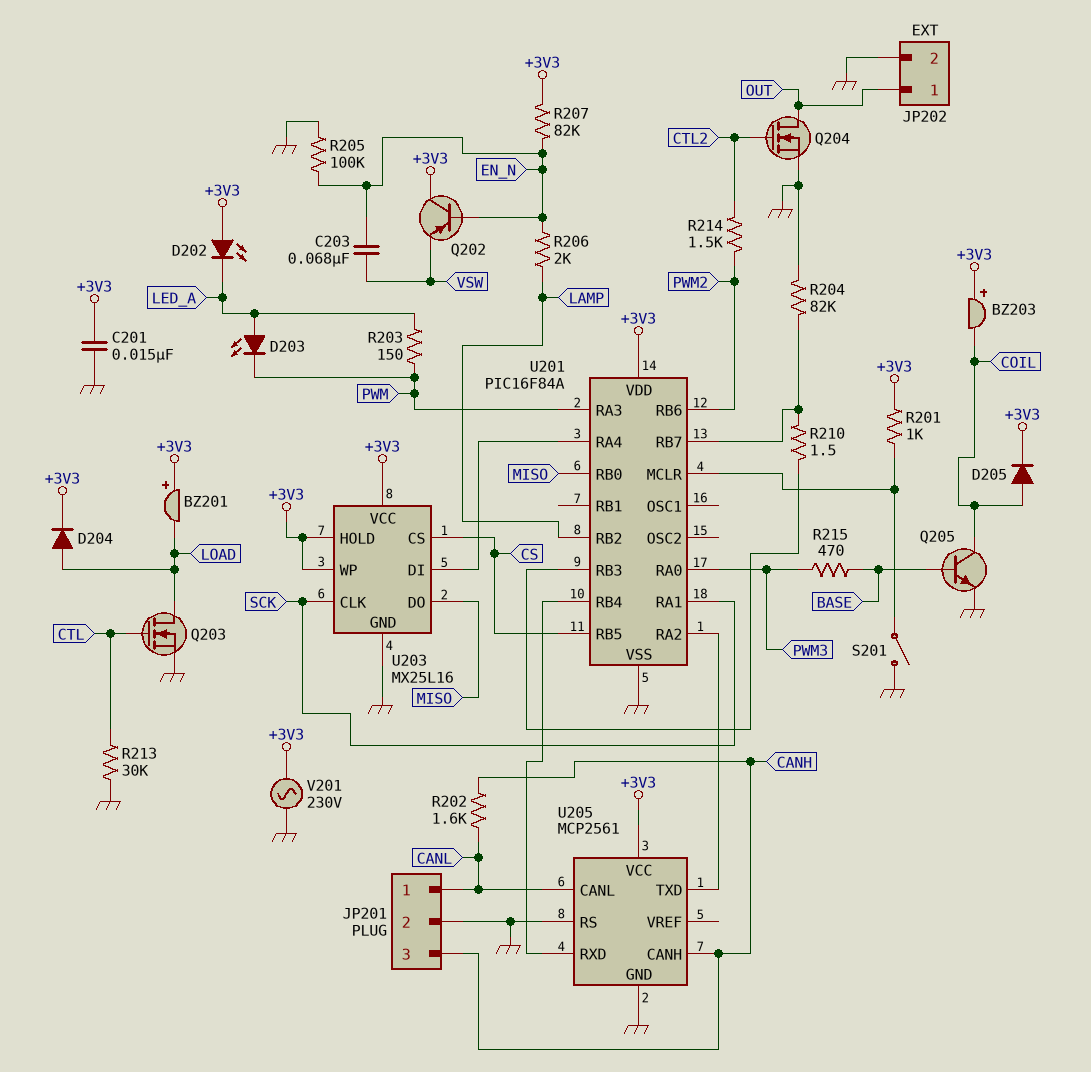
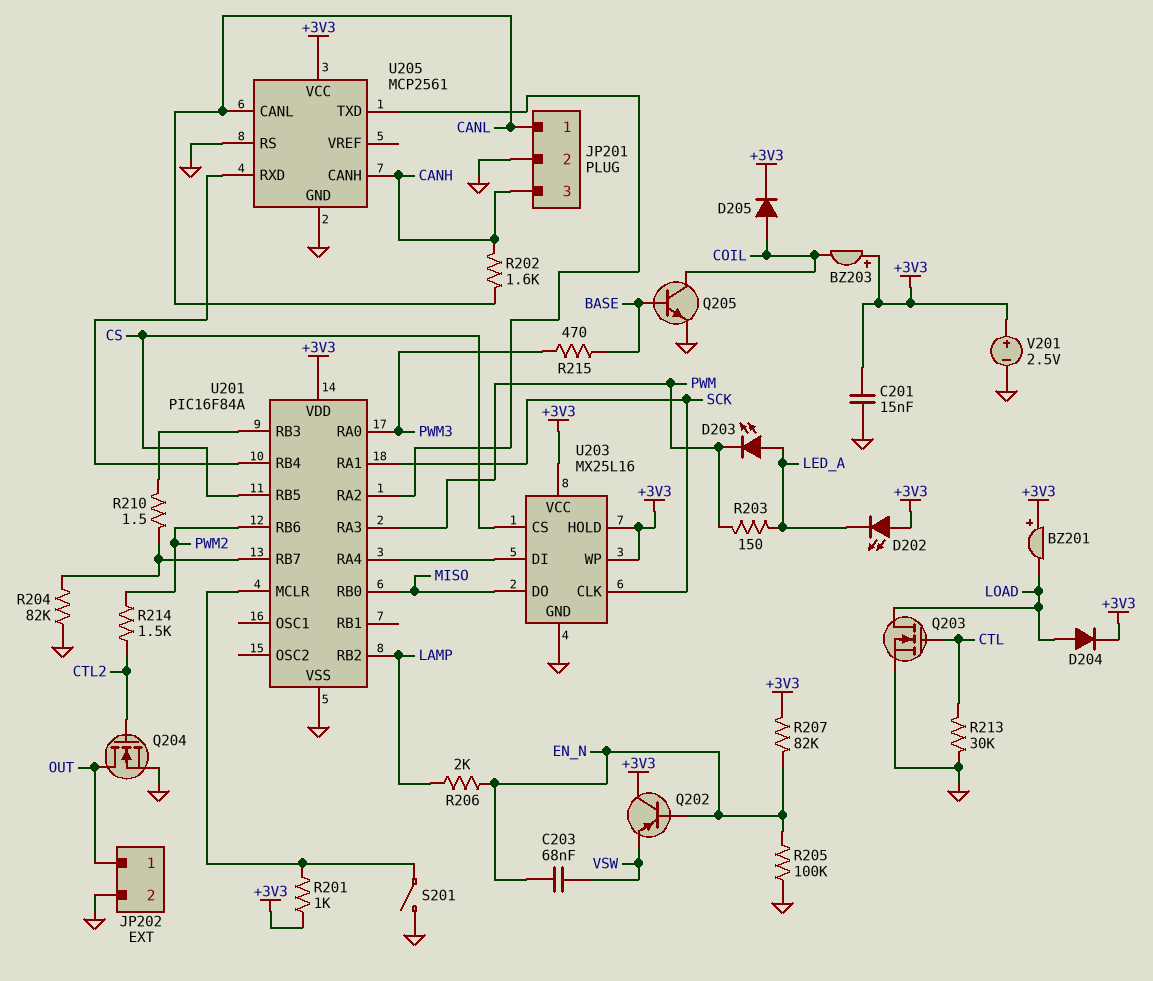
V201: AC 230V (+3V3, GND) -> 2.5V (plus +3V3, minus GND)

